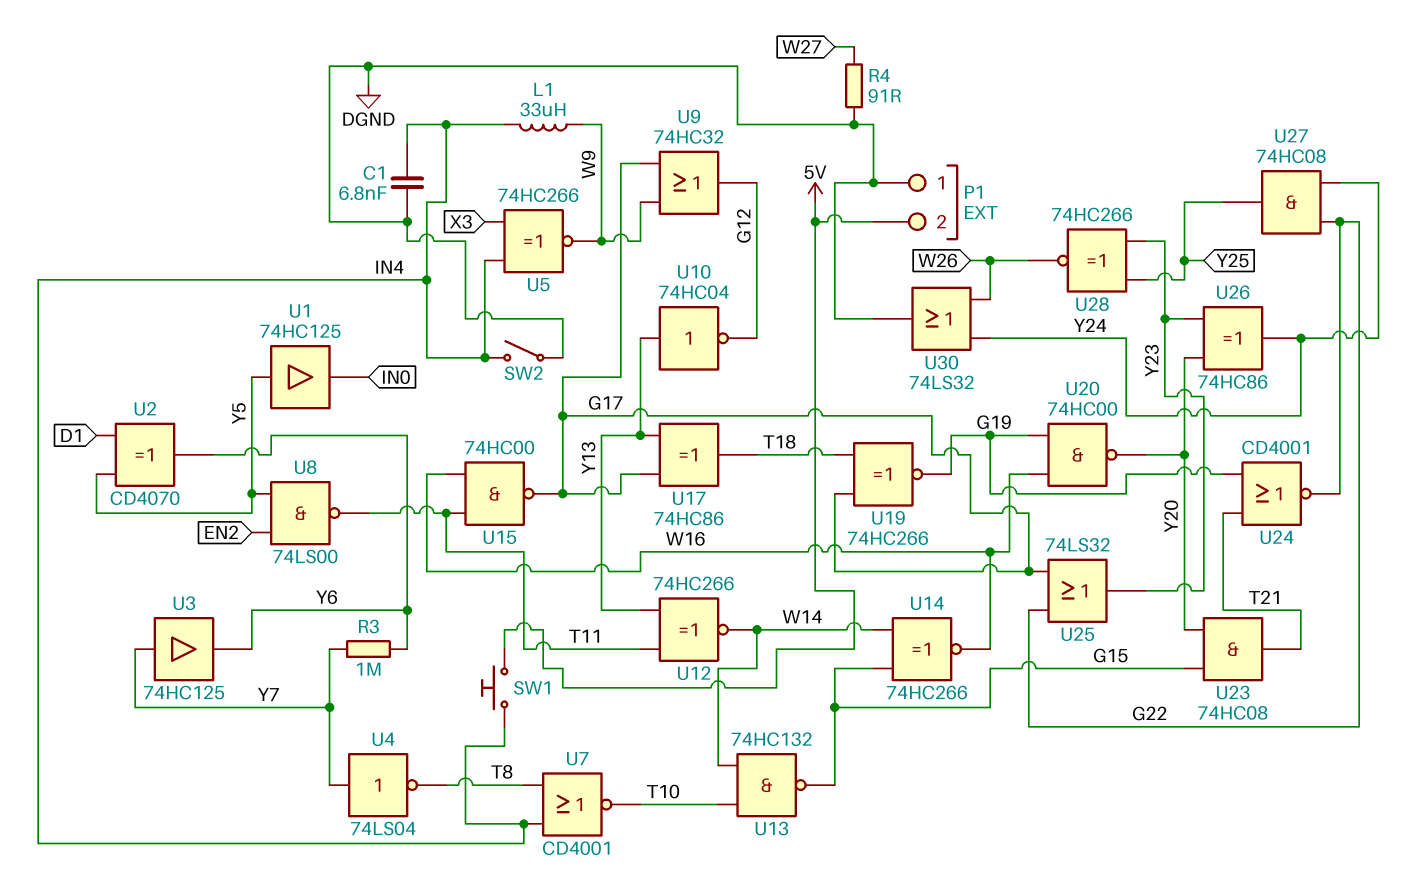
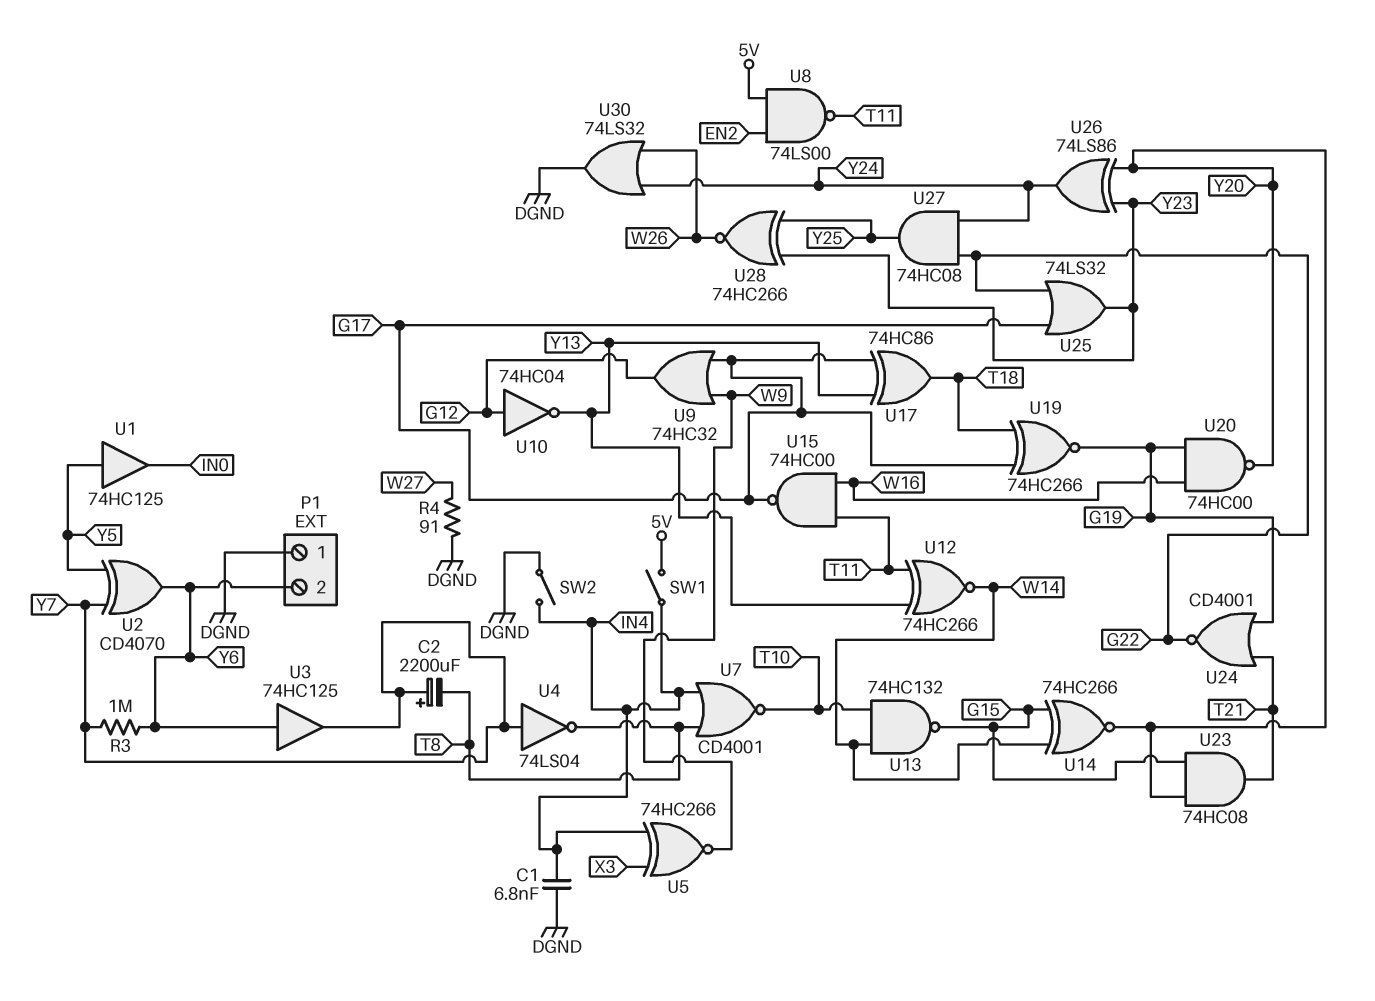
C2: none -> 2200uF (plus Y7, minus T8)
L1: 33uH (IN4, W9) -> none
P1 pin 2: 5V -> Y6
SW1: button (5V, IN4) -> switch (5V, IN4)
U2: XOR CD4070 (in D1, in Y5, out Y6) -> XOR CD4070 (in Y5, in Y7, out Y6)
U3: buffer 74HC125 (in Y7, out Y6) -> buffer 74HC125 (in Y6, out Y7)
U8: NAND 74LS00 (in EN2, in Y5, out T11) -> NAND 74LS00 (in 5V, in EN2, out T11)
U10: NOT 74HC04 (in Y13, out G12) -> NOT 74HC04 (in G12, out Y13)
U14: XNOR 74HC266 (in G15, in W14, out W16) -> XNOR 74HC266 (in G15, in W14, out Y20)
U26: XOR 74HC86 (in Y20, in Y23, out Y24) -> XOR 74LS86 (in Y20, in Y23, out Y24)

